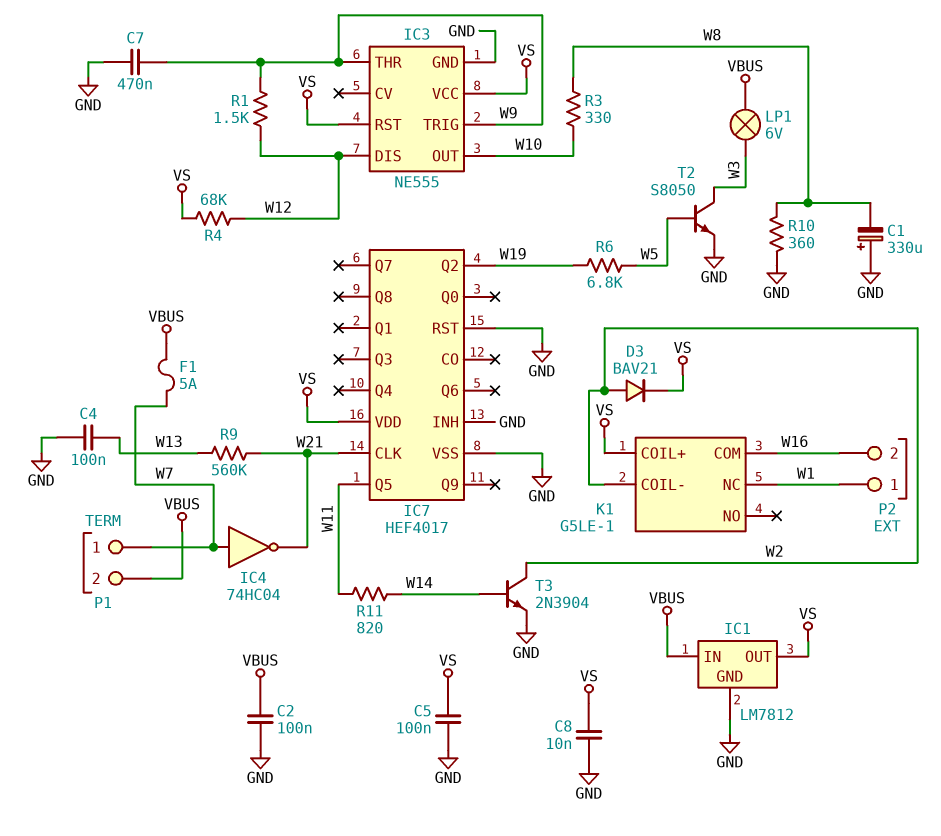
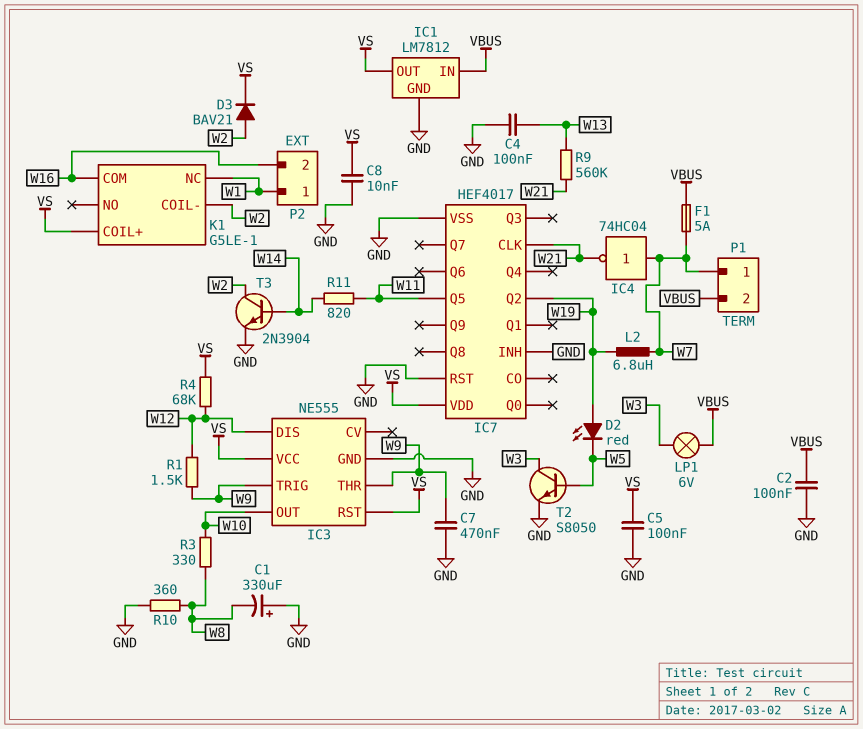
D2: none -> LED red (A W19, K W5)
L2: none -> 6.8uH (W7, W19)
R6: 6.8k (W5, W19) -> none

